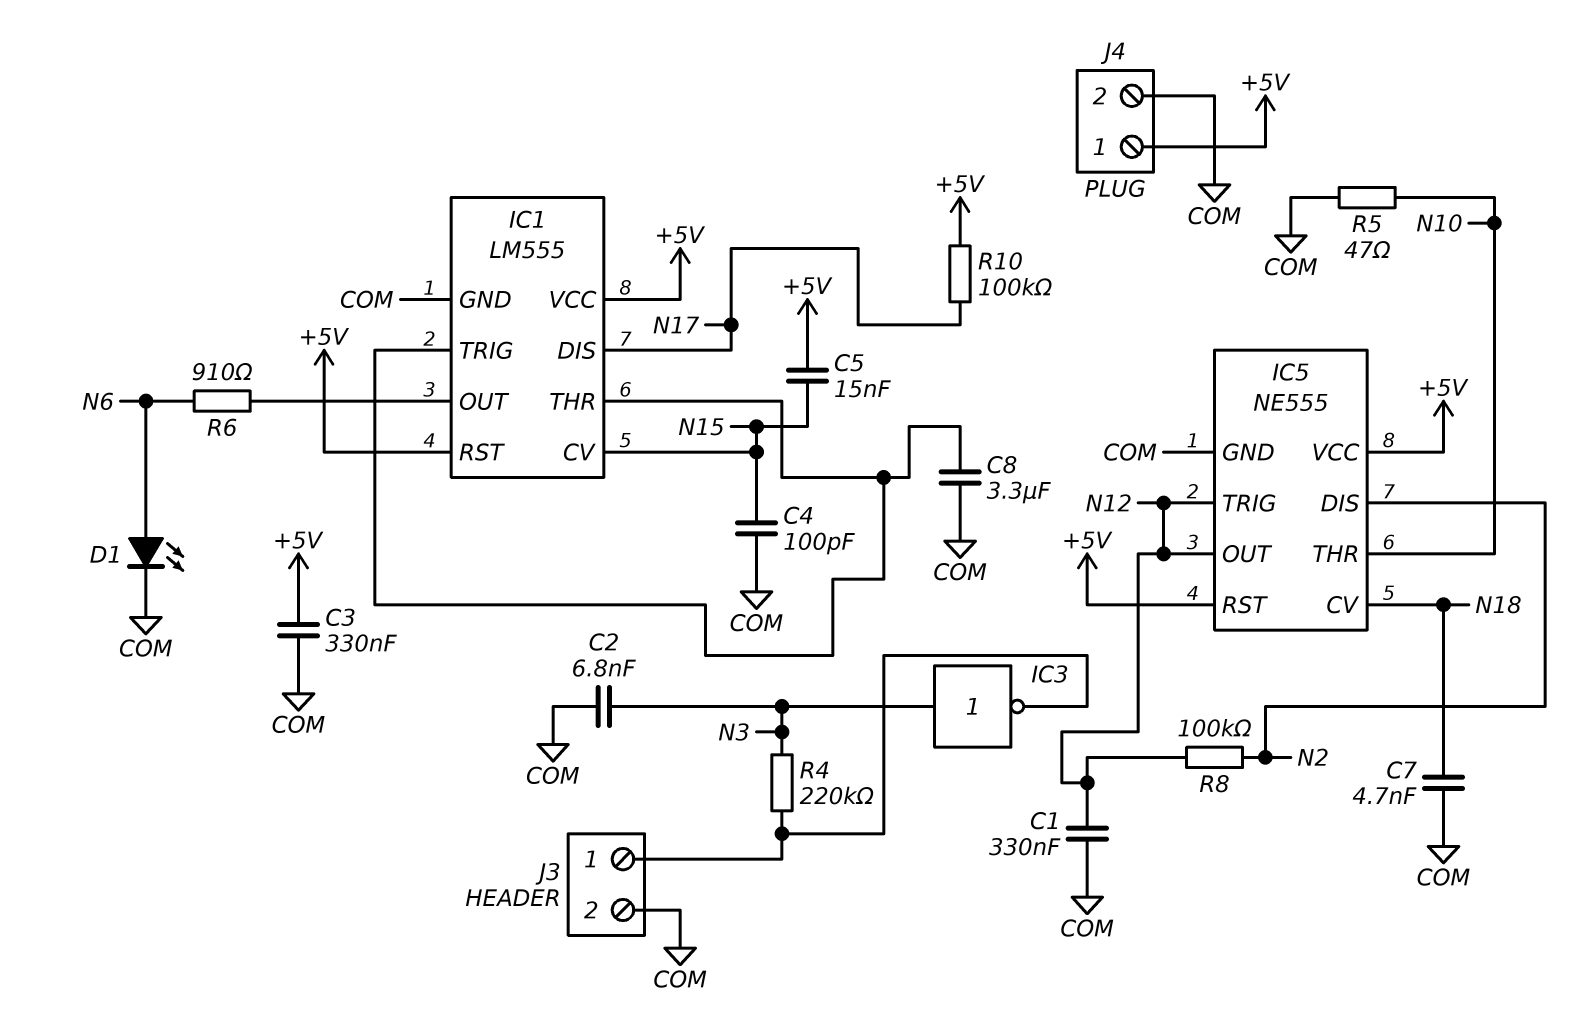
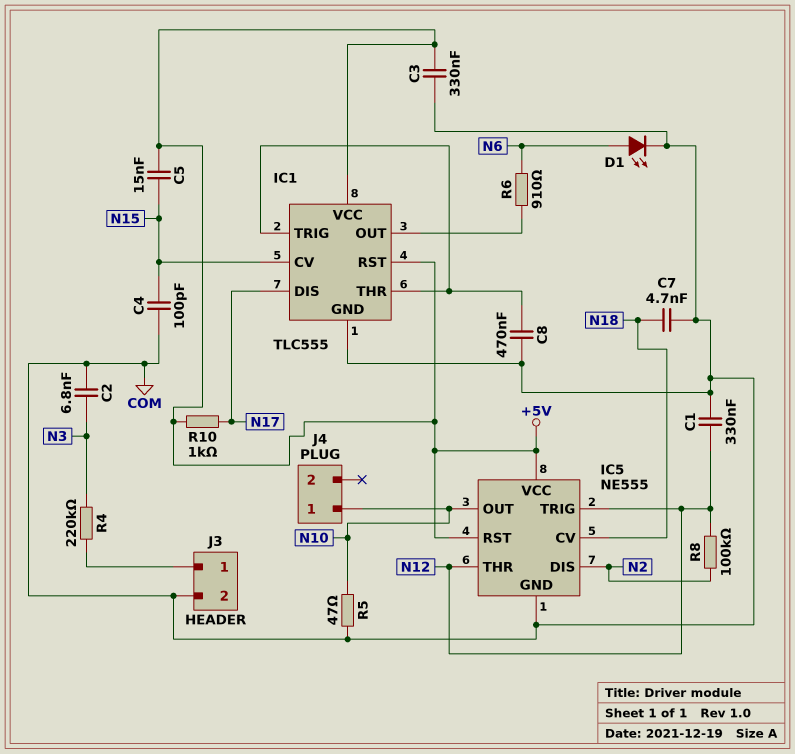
C8: 3.3uF (COM, IC1/THR) -> 470nF (COM, IC1/THR)
IC1: LM555 -> TLC555
IC3: NOT (in N3, out J3/1) -> none
IC5 pin OUT: N12 -> N10
IC5 pin THR: N10 -> N12
J4 pin 1: +5V -> N10
J4 pin 2: COM -> none
R10: 100k (+5V, N17) -> 1k (+5V, N17)

